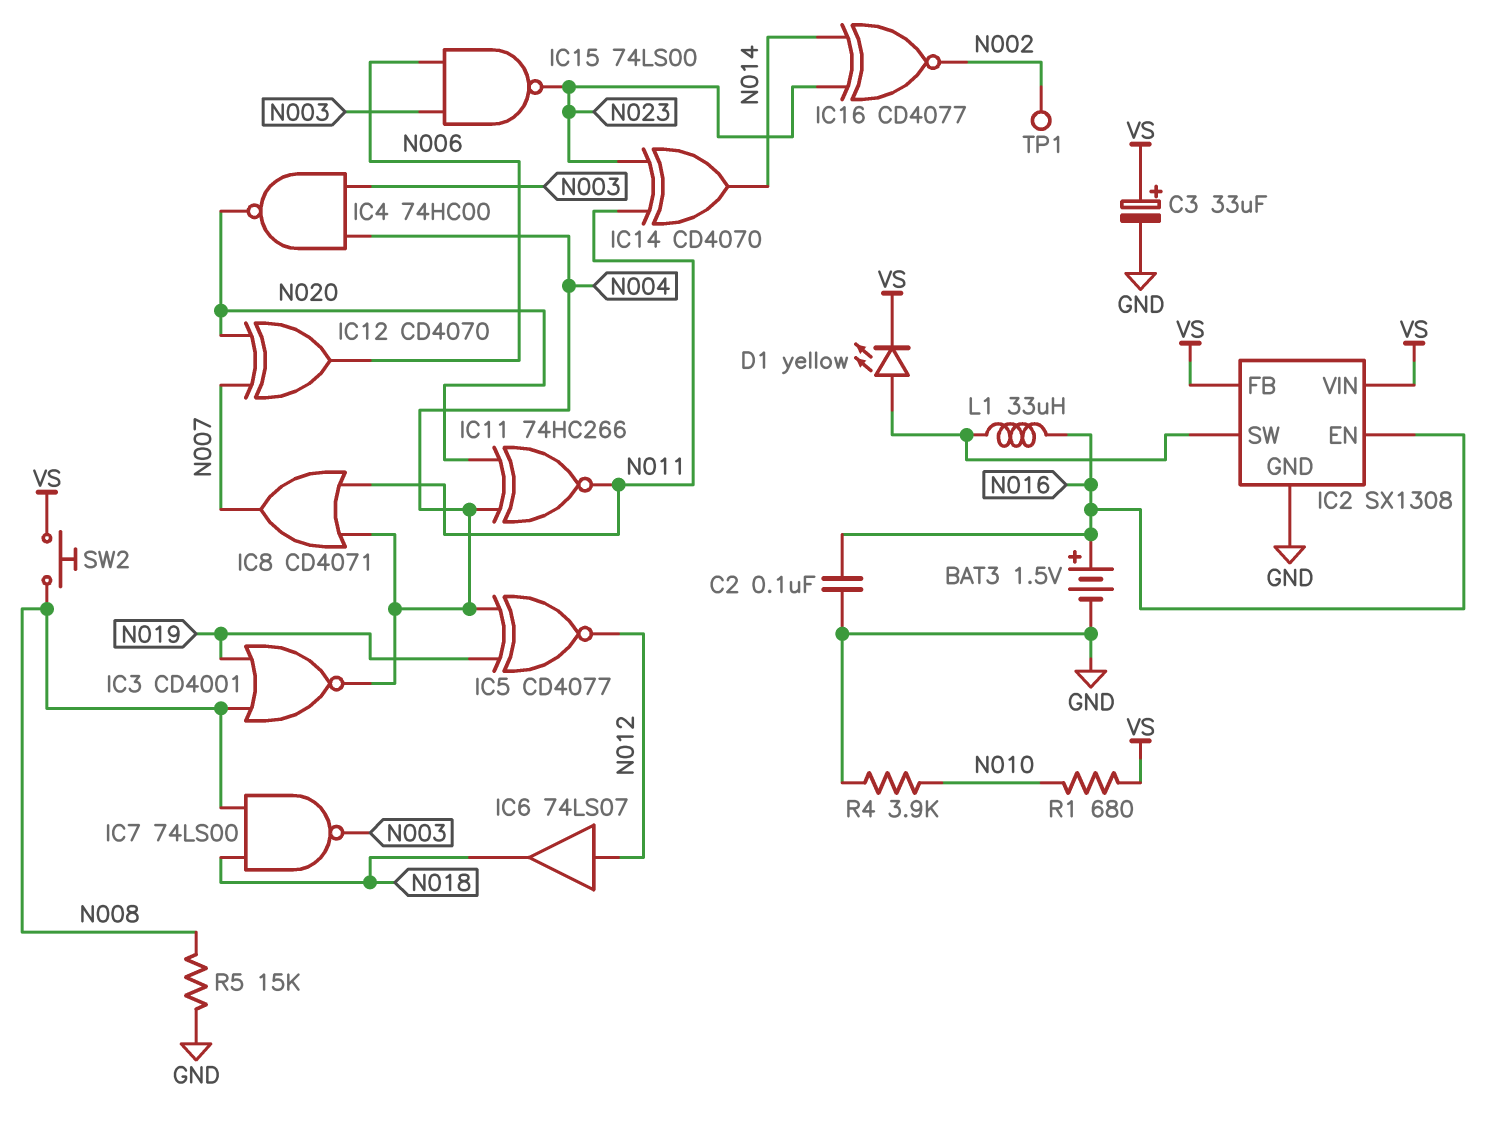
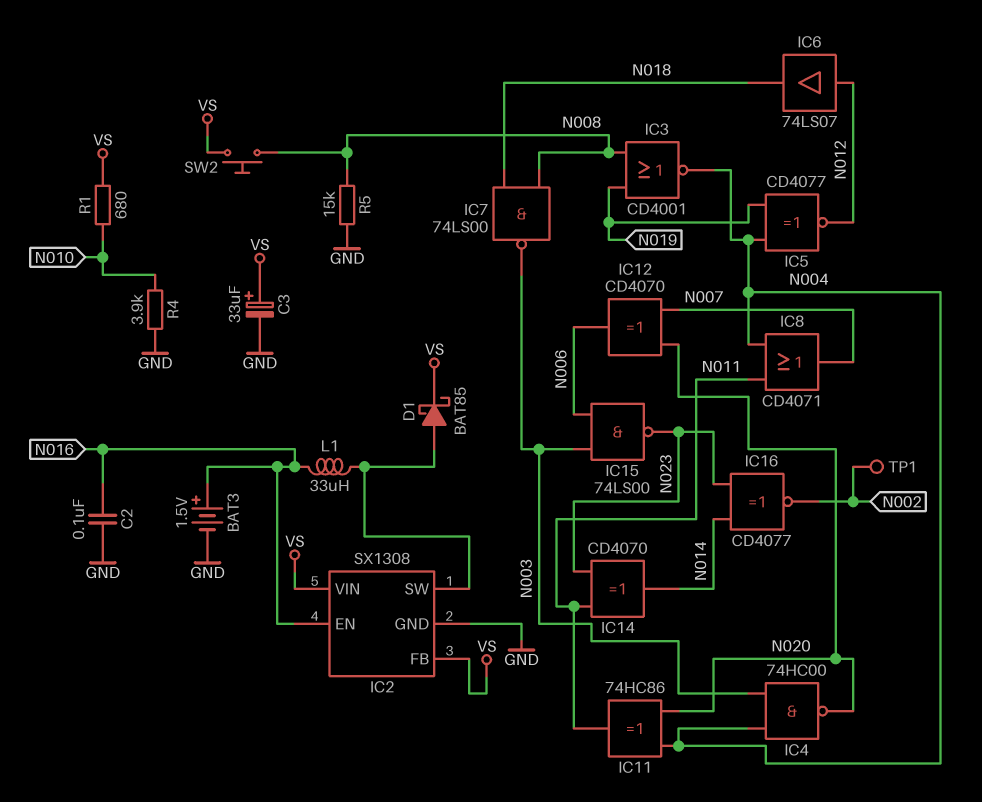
D1: LED yellow (A IC2/SW, K VS) -> schottky BAT85 (A IC2/SW, K VS)
IC11: XNOR 74HC266 (in N004, in N020, out N011) -> XOR 74HC86 (in N004, in N020, out N011)

